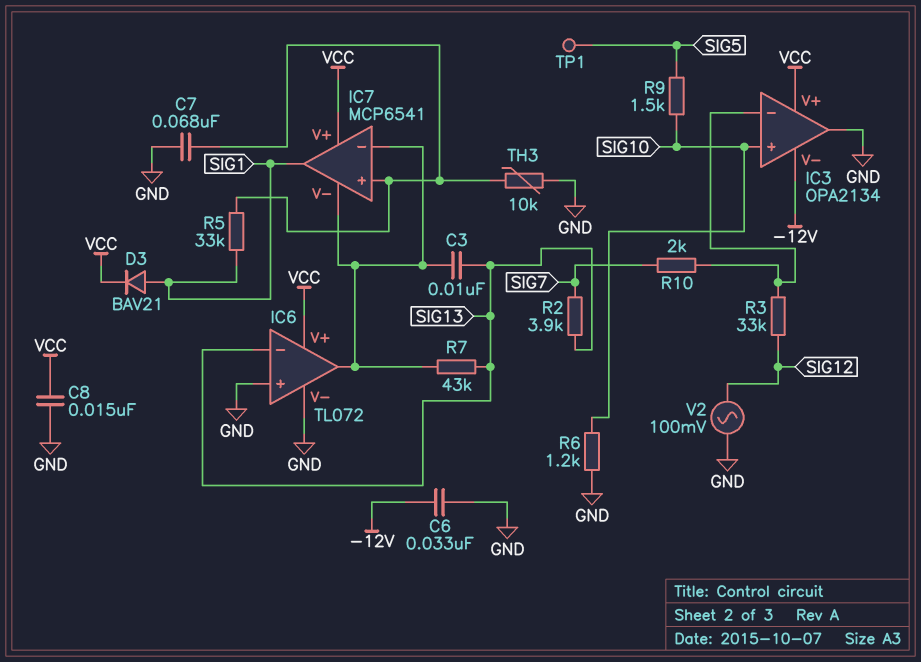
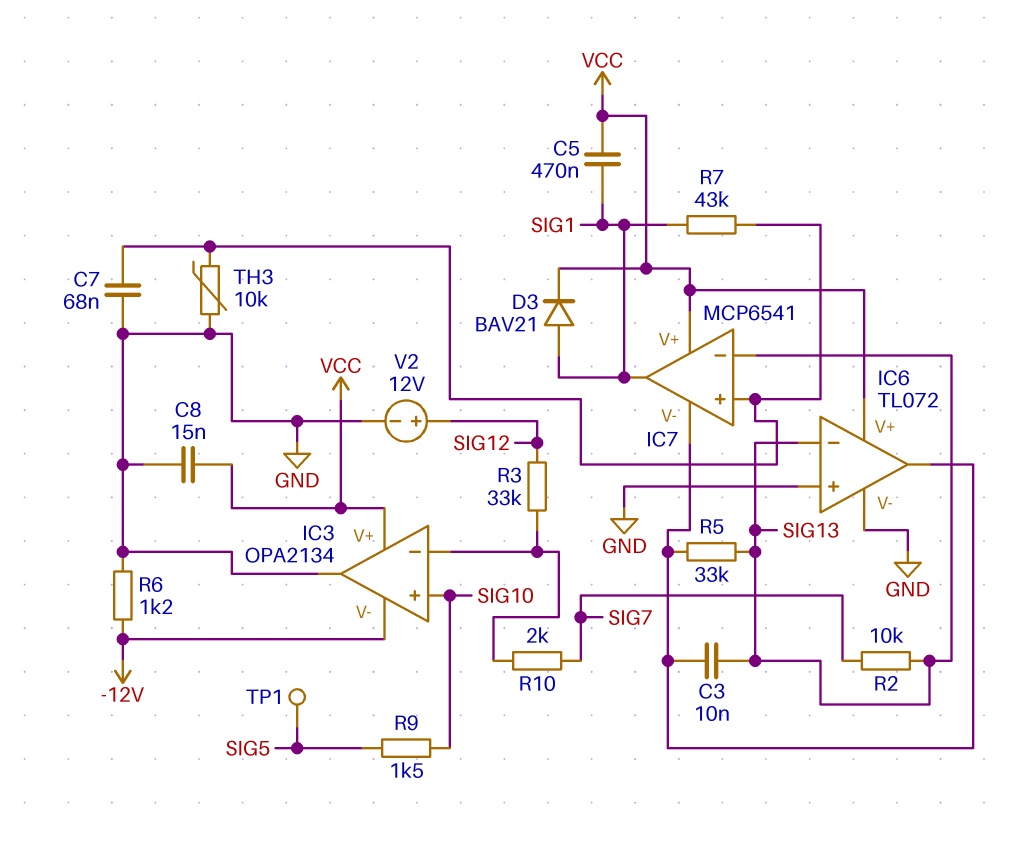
C5: none -> 470nF (SIG1, VCC)
C6: 33nF (-12V, GND) -> none
IC7 pin in-: IC6/out -> SIG13
R2: 3.9k (SIG7, SIG13) -> 10k (SIG7, SIG13)
R5: 33k (IC7/in+, SIG1) -> 33k (IC6/out, SIG13)
R6: 1.2k (GND, SIG10) -> 1.2k (-12V, GND)
R7: 43k (IC6/out, SIG13) -> 43k (IC7/in+, SIG1)
V2: AC 100mV (GND, SIG12) -> 12V (plus SIG12, minus GND)

